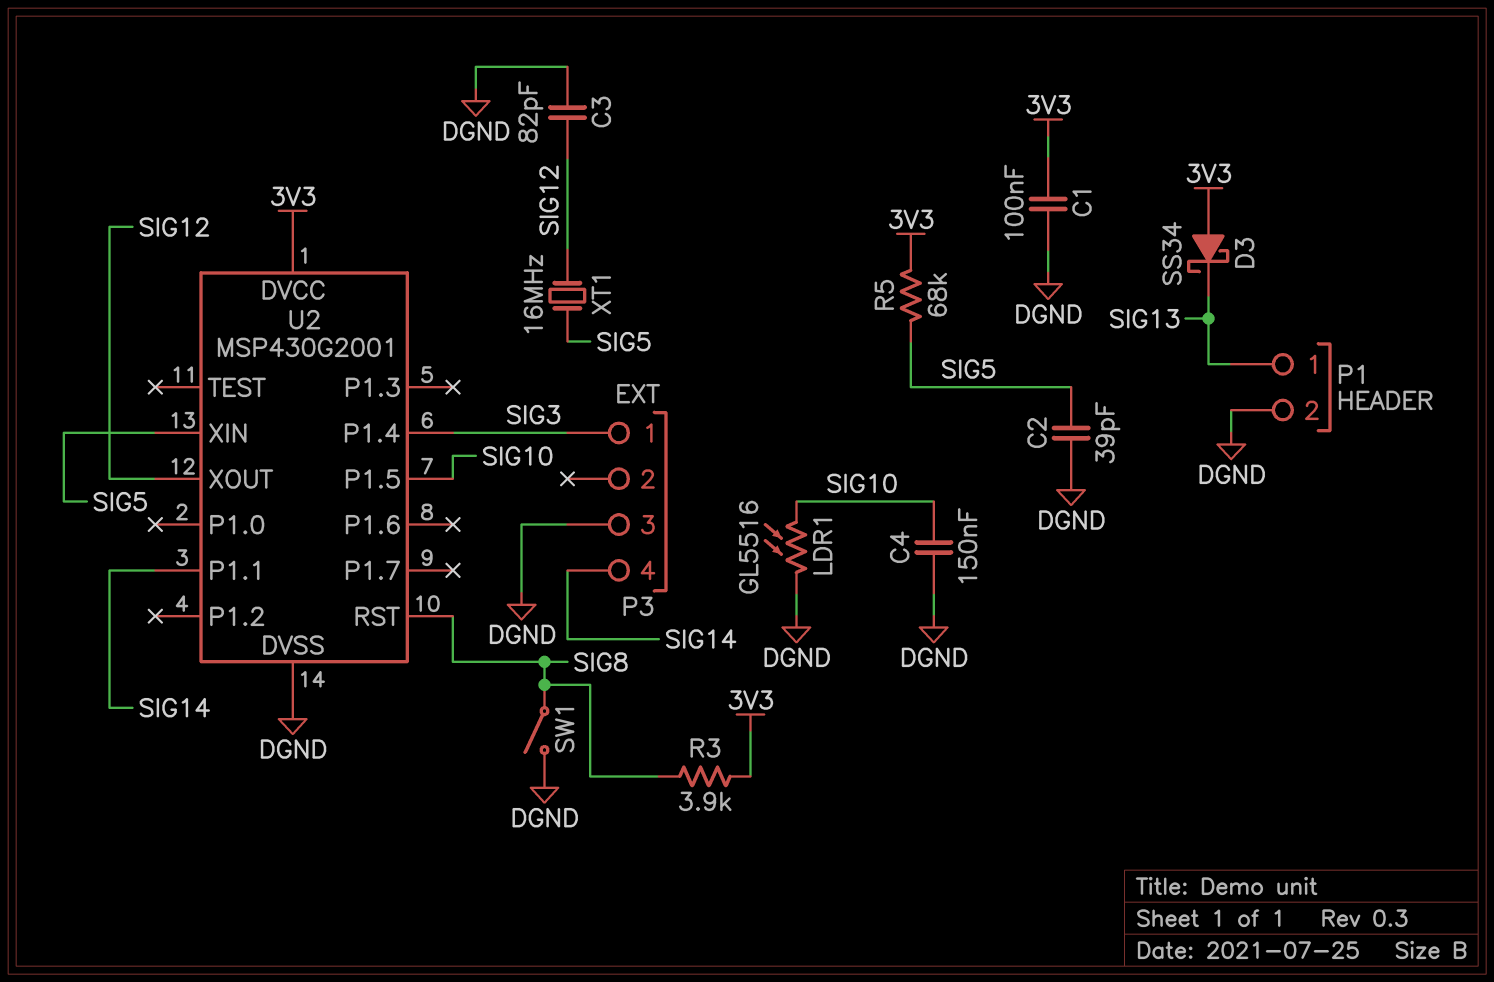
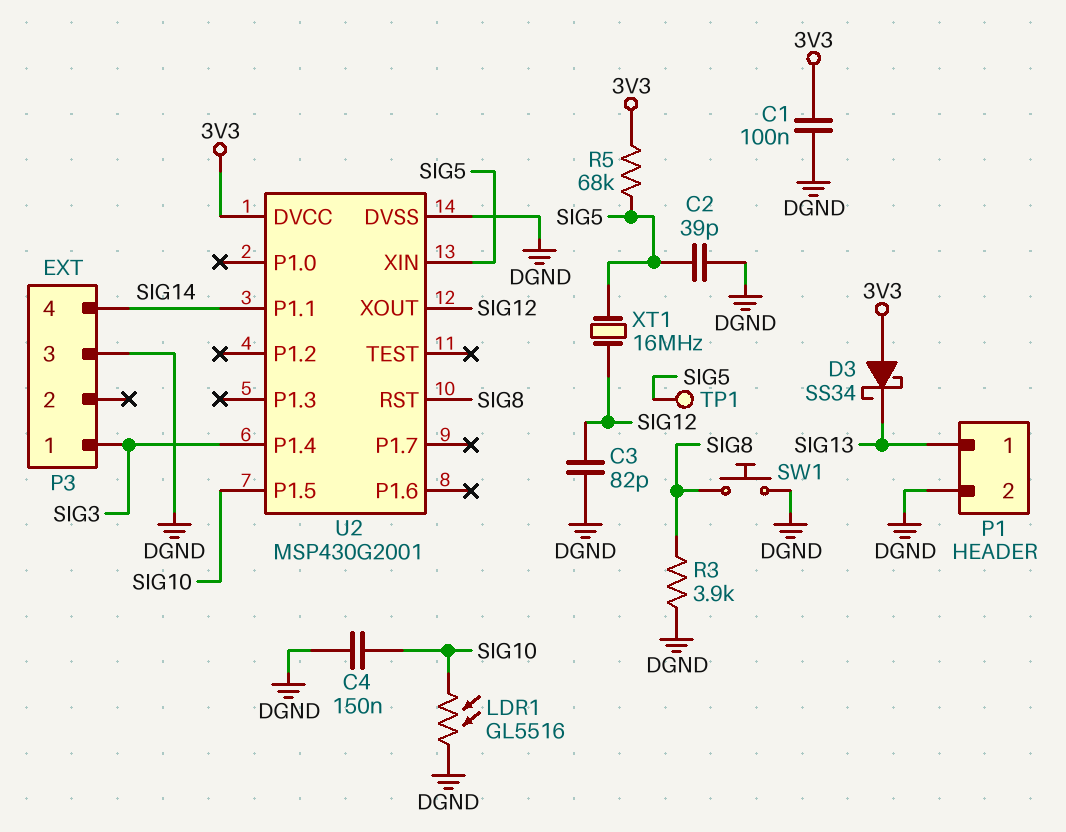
R3: 3.9k (3V3, SIG8) -> 3.9k (DGND, SIG8)
SW1: switch (DGND, SIG8) -> button (DGND, SIG8)
TP1: none -> test point (SIG5)

